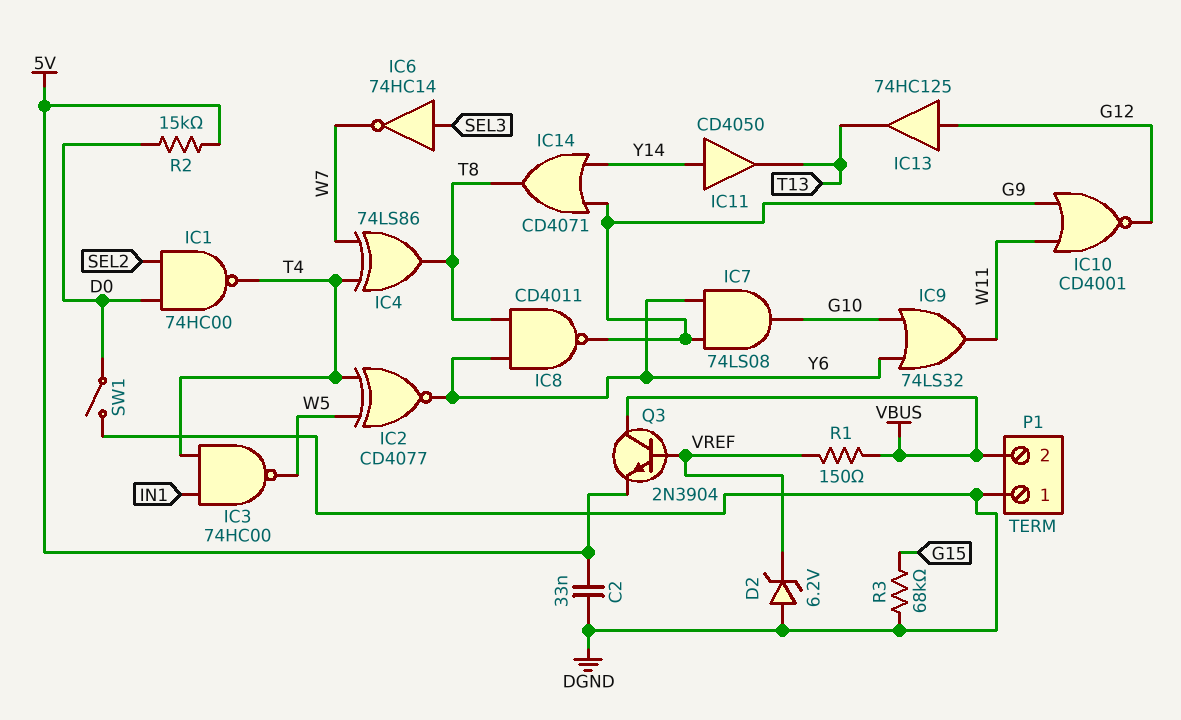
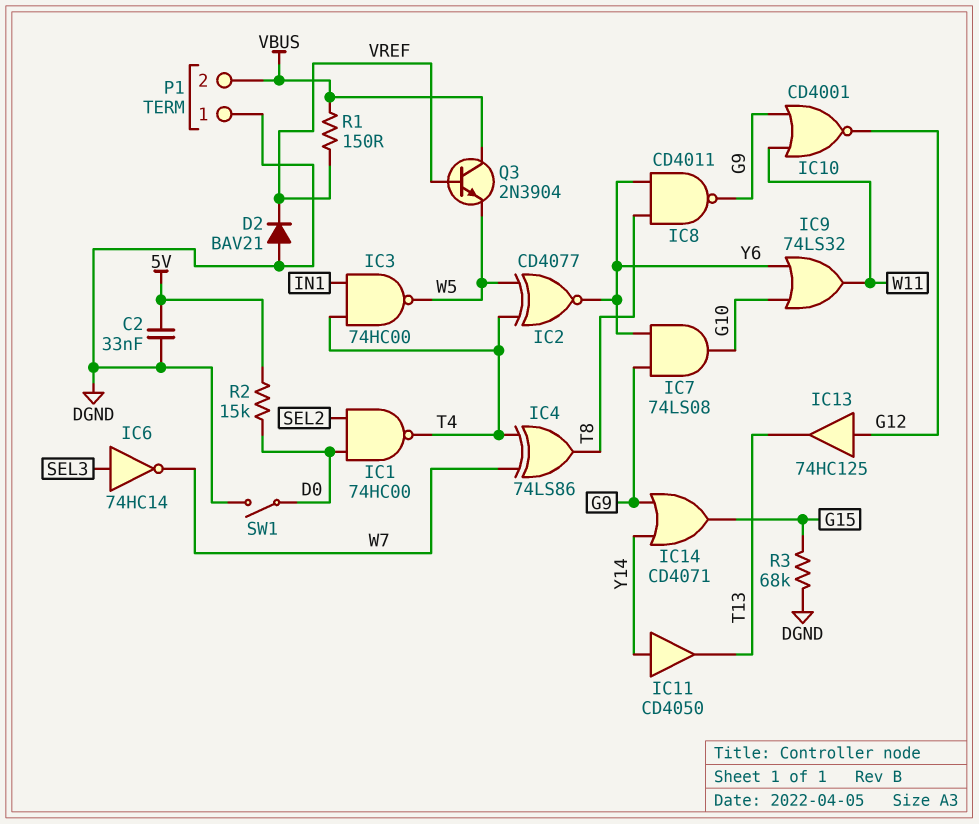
D2: zener 6.2V (A DGND, K VREF) -> diode BAV21 (A DGND, K VREF)
IC14: OR CD4071 (in G9, in Y14, out T8) -> OR CD4071 (in G9, in Y14, out G15)
Q3: NPN 2N3904 (B VREF, C VBUS, E 5V) -> NPN 2N3904 (B VREF, C VBUS, E W5)

